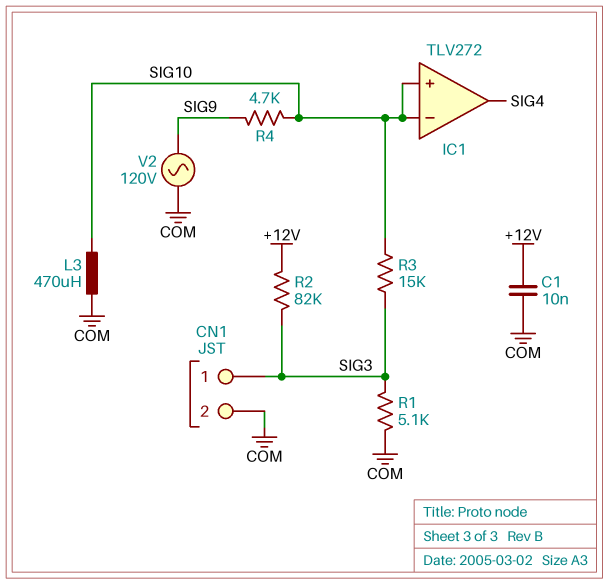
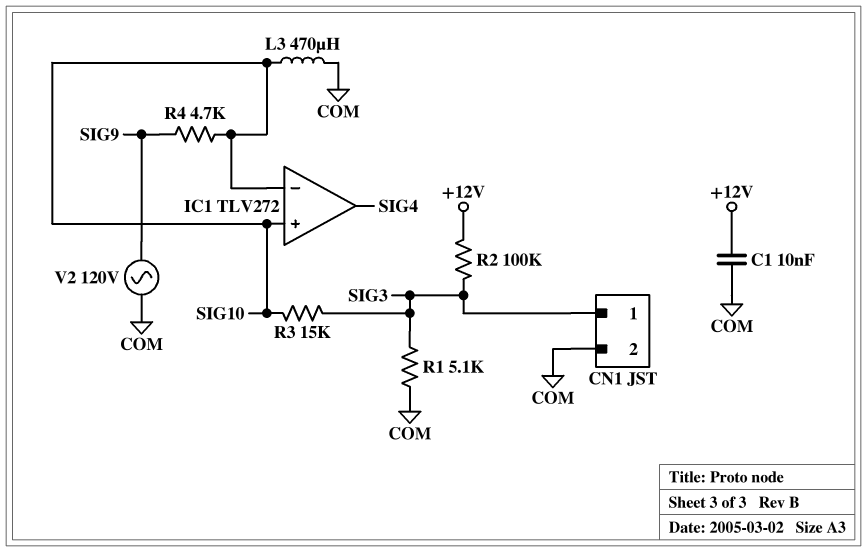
R2: 82k (+12V, SIG3) -> 100k (+12V, SIG3)

